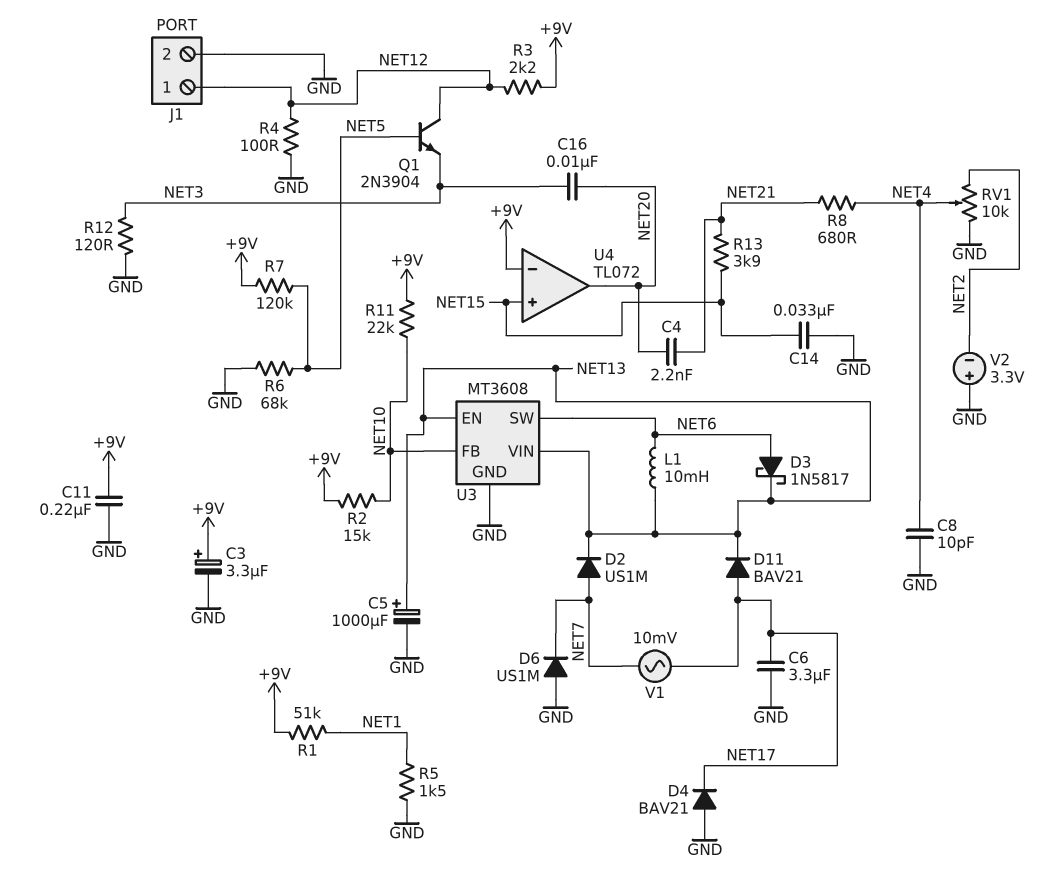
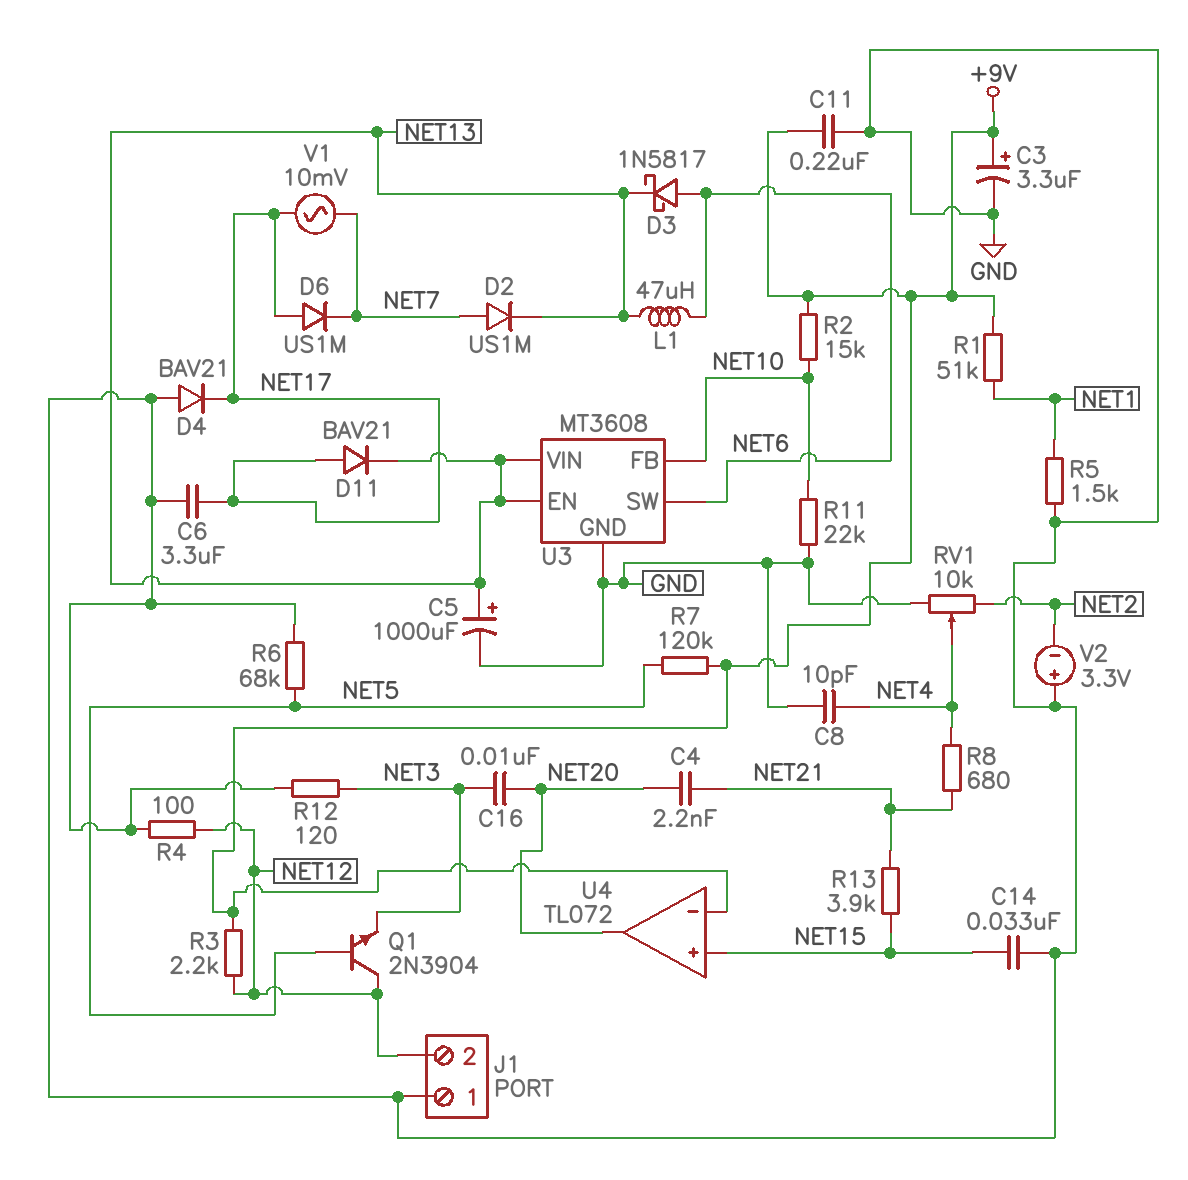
D6: diode US1M (A GND, K NET7) -> diode US1M (A NET17, K NET7)
J1 pin 1: NET12 -> GND
J1 pin 2: GND -> NET12
L1: 10mH (NET6, NET13) -> 47uH (NET6, NET13)
R11: 22k (+9V, NET10) -> 22k (GND, NET10)

